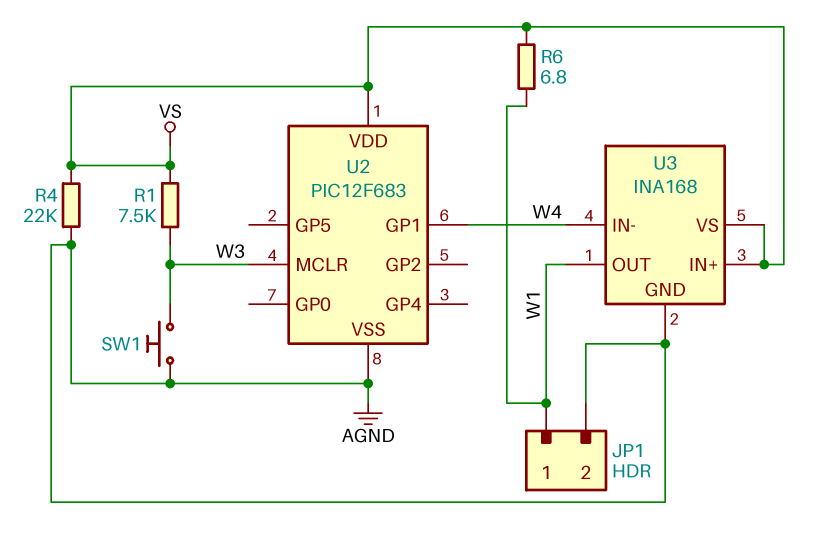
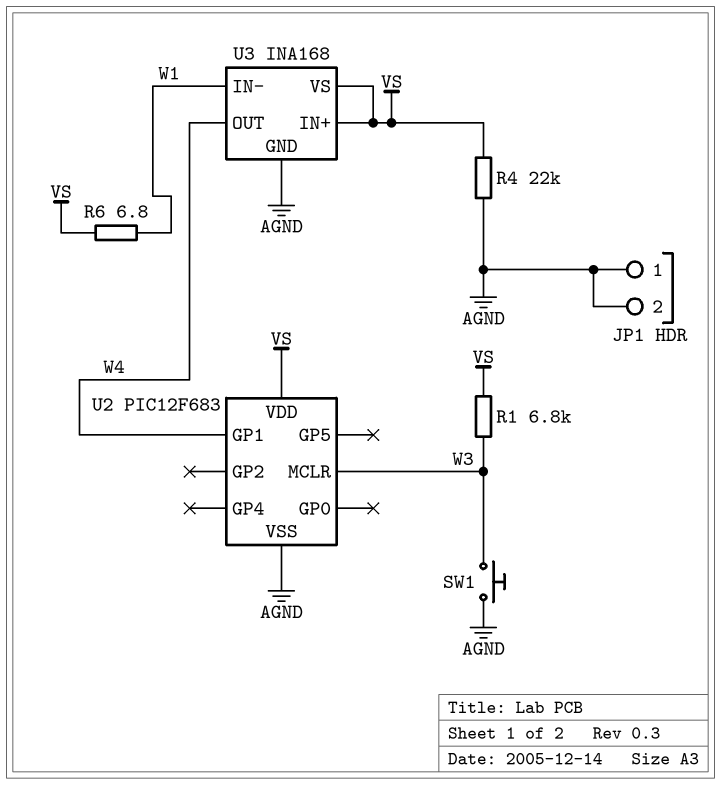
JP1 pin 1: W1 -> AGND
R1: 7.5k (VS, W3) -> 6.8k (VS, W3)
U3 pin IN-: W4 -> W1
U3 pin OUT: W1 -> W4

